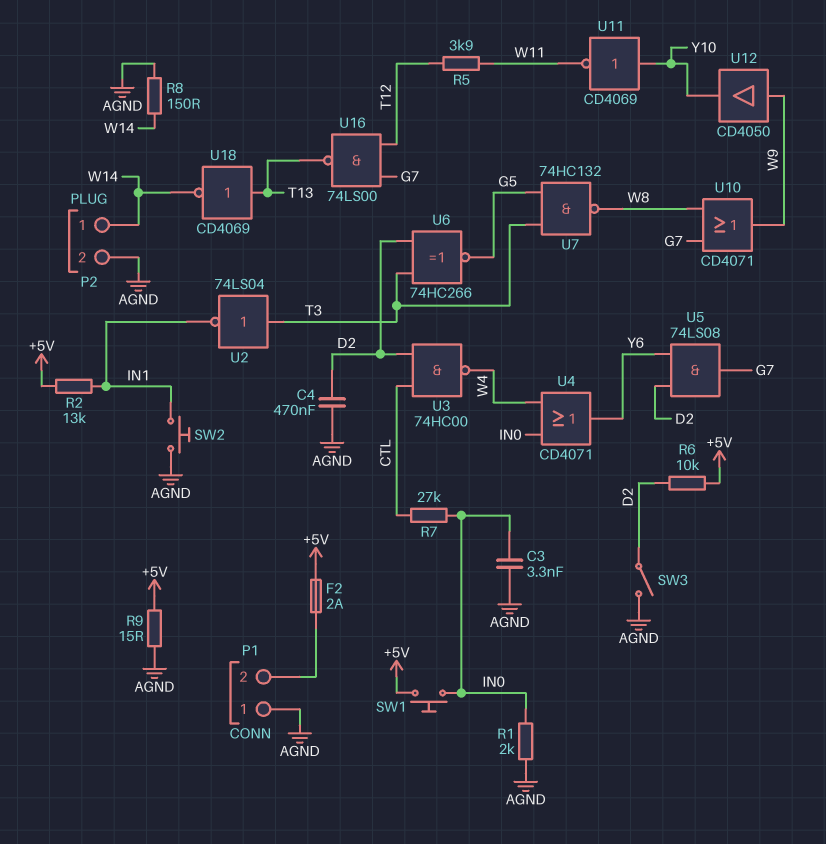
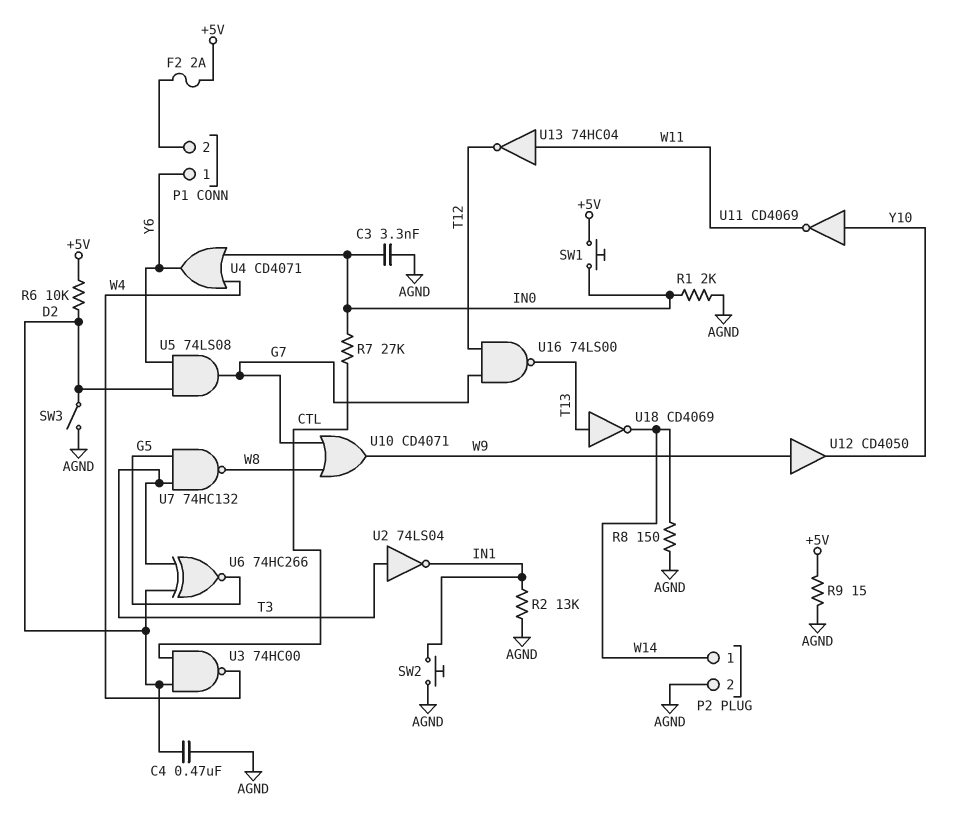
P1 pin 1: AGND -> Y6
R2: 13k (+5V, IN1) -> 13k (AGND, IN1)
R5: 3.9k (T12, W11) -> none
U13: none -> NOT 74HC04 (in W11, out T12)

